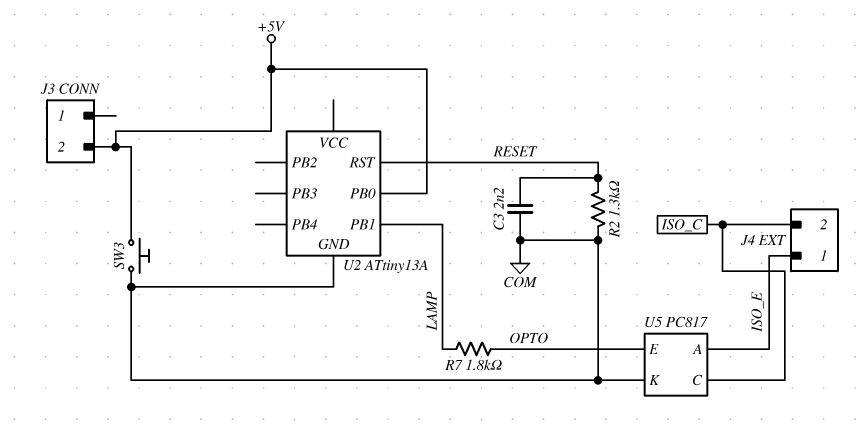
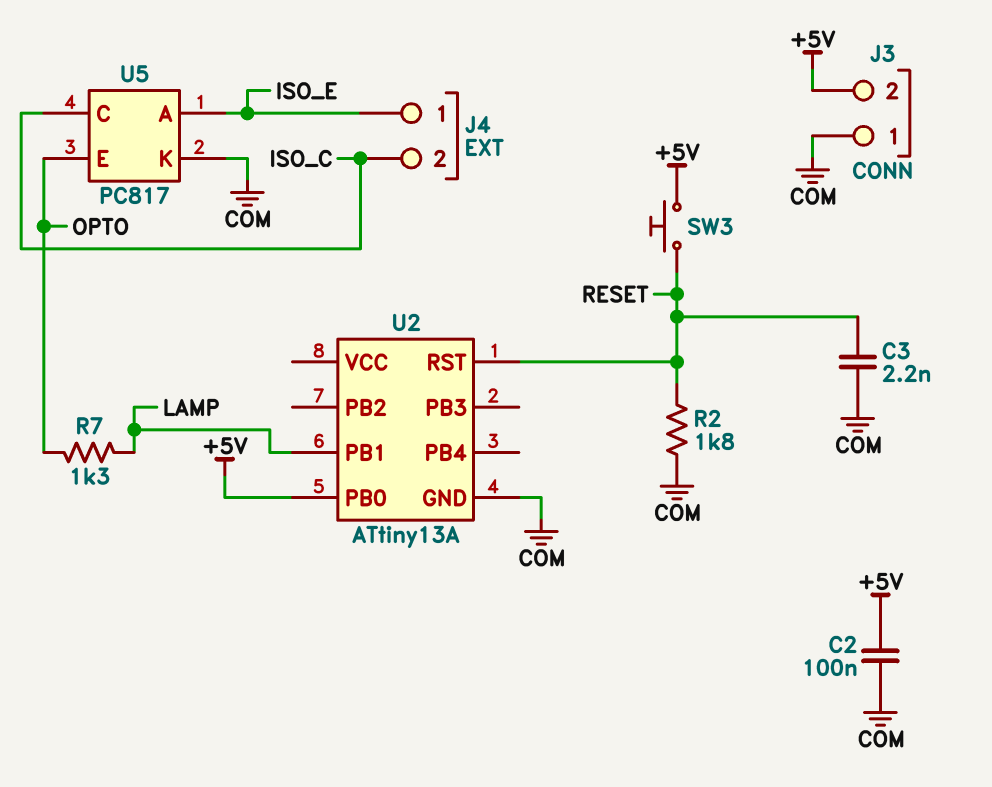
C2: none -> 100nF (+5V, COM)
J3 pin 1: none -> COM
R2: 1.3k (COM, RESET) -> 1.8k (COM, RESET)
R7: 1.8k (LAMP, OPTO) -> 1.3k (LAMP, OPTO)
SW3: button (+5V, COM) -> button (+5V, RESET)

